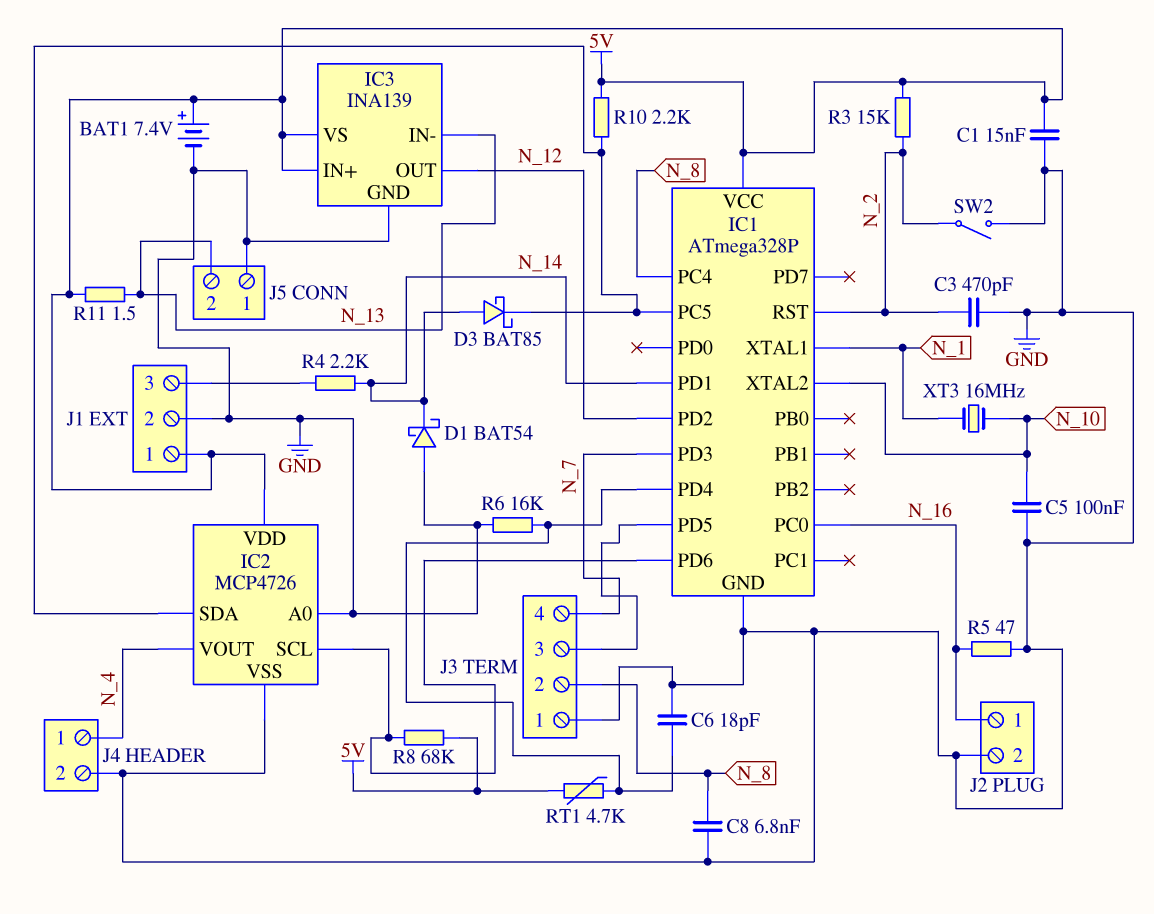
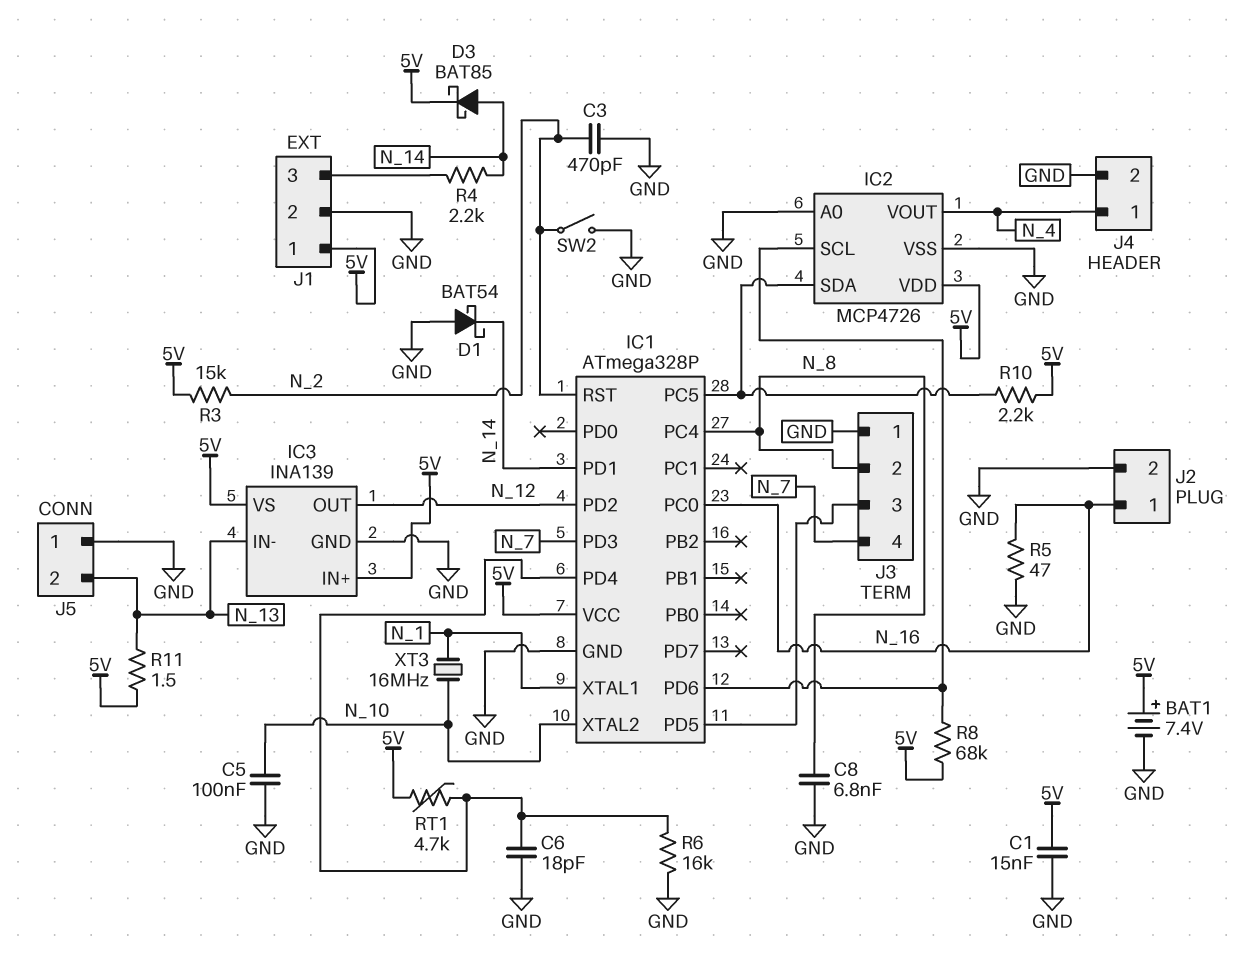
D3: schottky BAT85 (A N_14, K IC1/PC5) -> schottky BAT85 (A N_14, K 5V)

